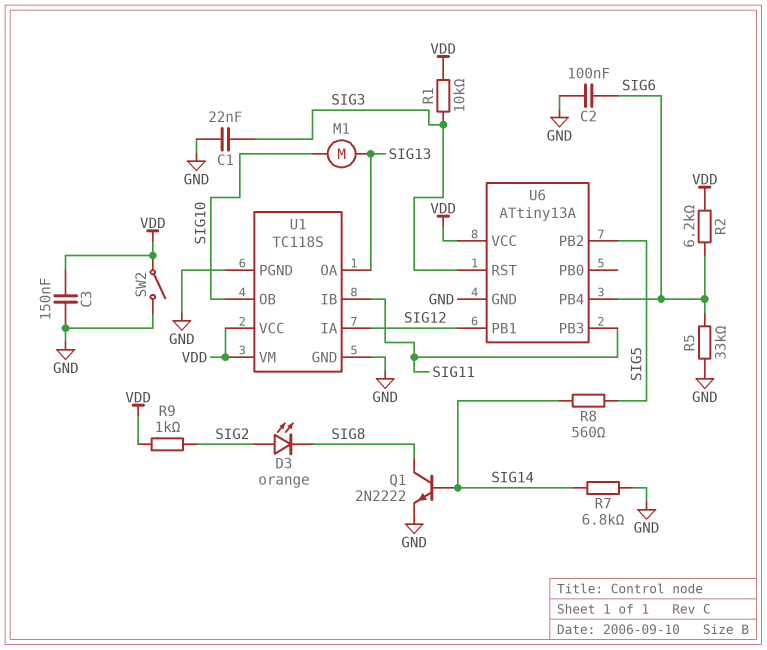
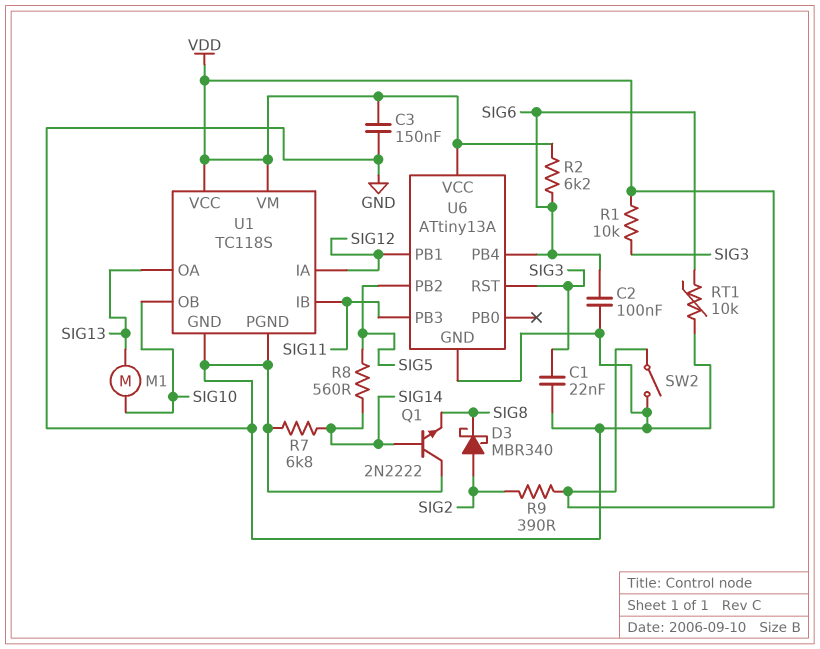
D3: LED orange (A SIG2, K SIG8) -> schottky MBR340 (A SIG2, K SIG8)
Q1: NPN 2N2222 (B SIG14, C SIG8, E GND) -> NPN 2N2222 (B SIG14, C GND, E SIG8)
R5: 33k (GND, SIG6) -> none
R9: 1k (SIG2, VDD) -> 390 (SIG2, VDD)
RT1: none -> 10k (GND, SIG6)

